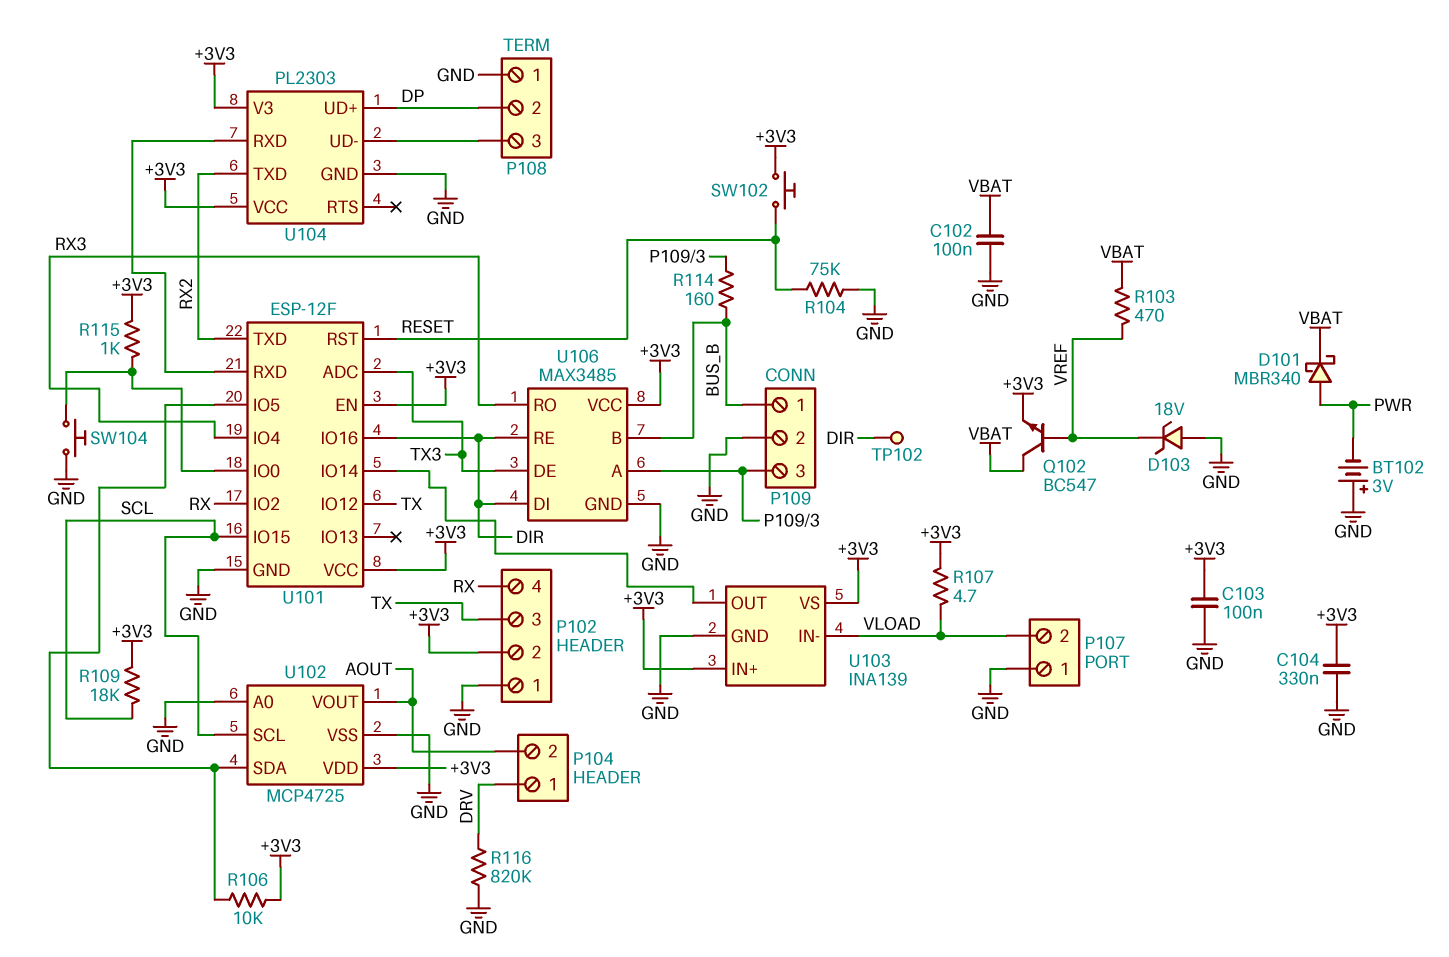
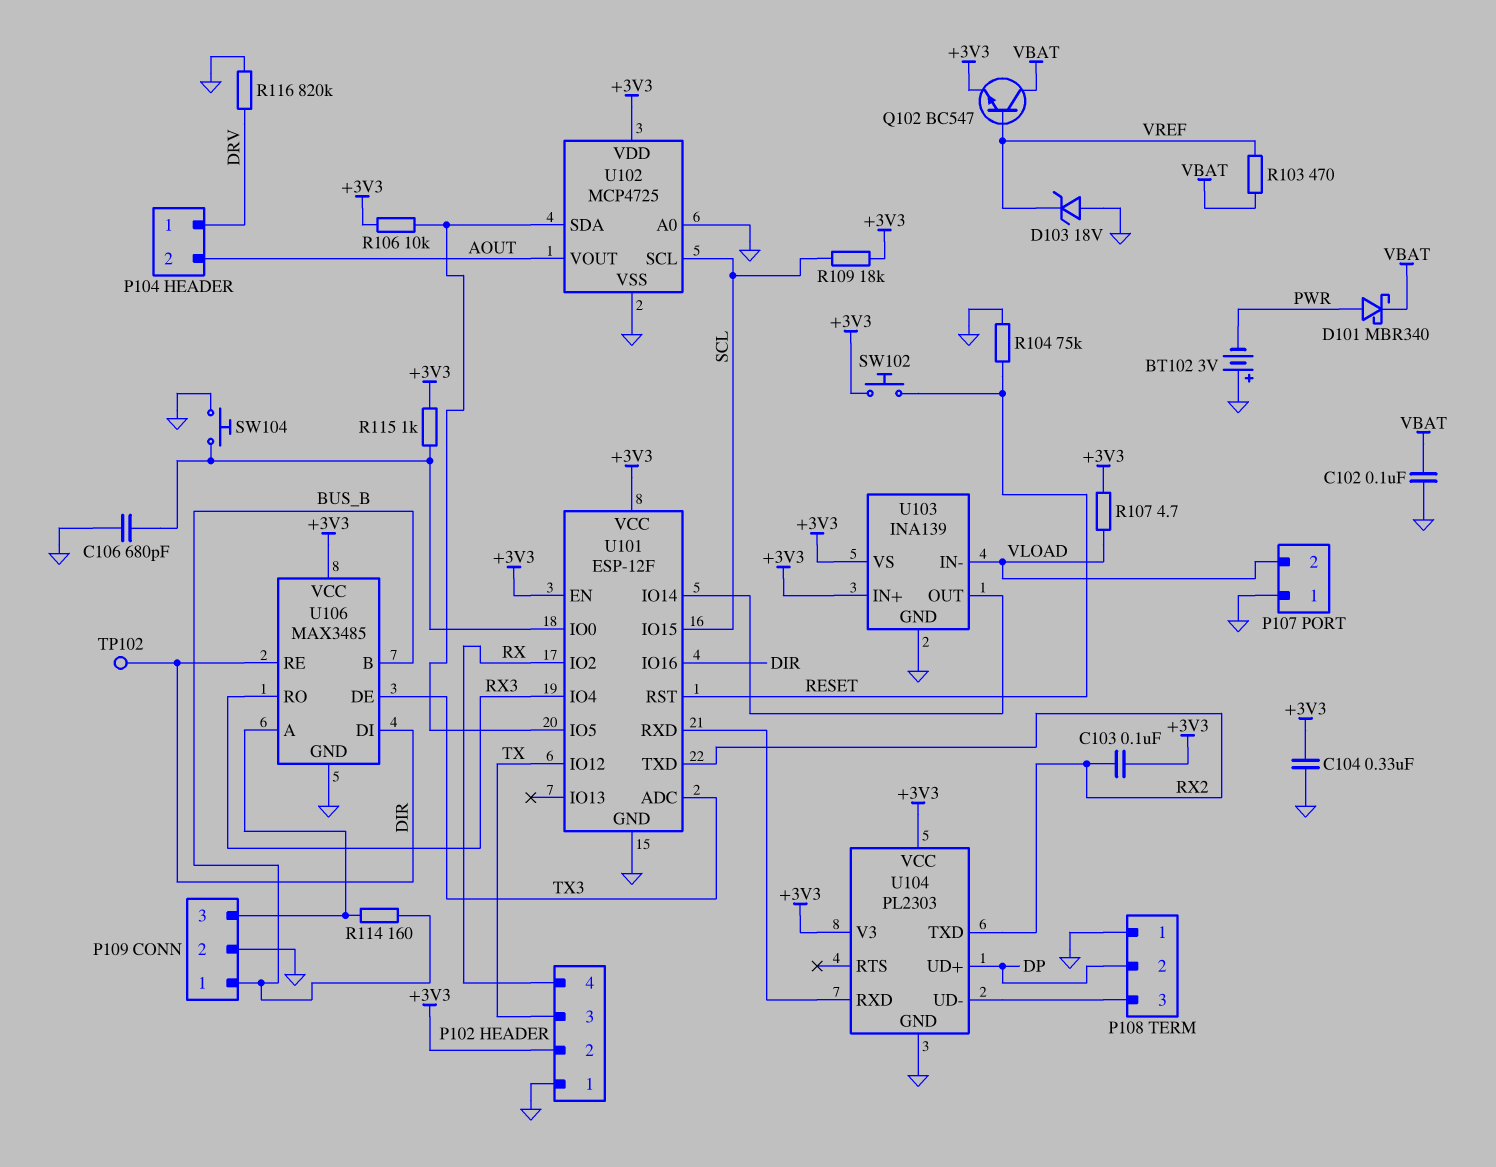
C103: 100nF (+3V3, GND) -> 100nF (+3V3, RX2)
C106: none -> 680pF (GND, U101/IO0)

